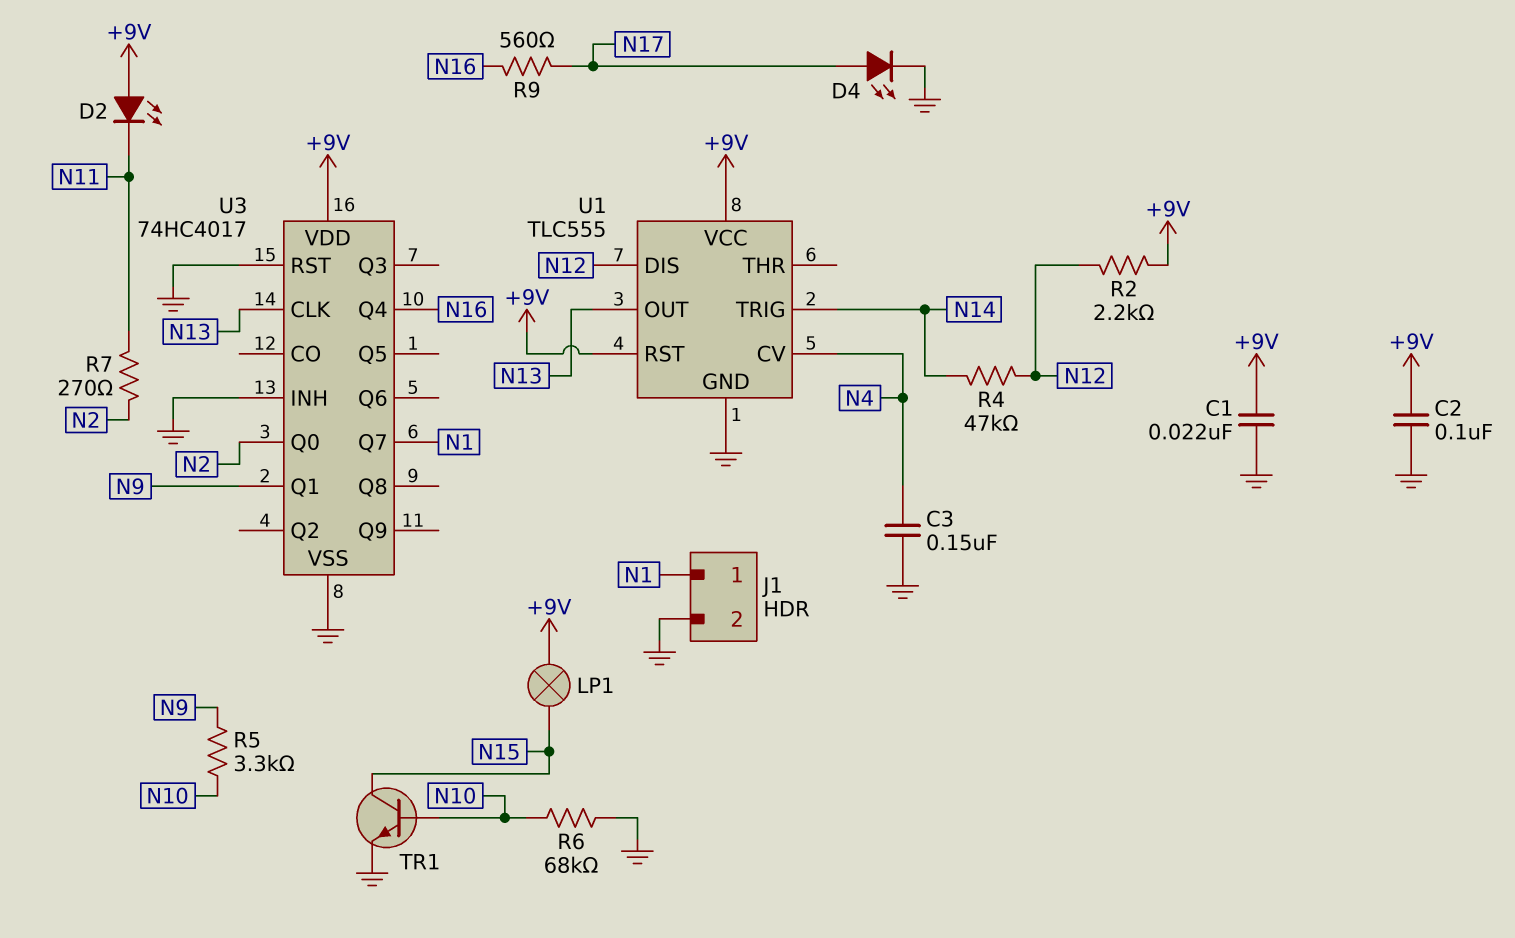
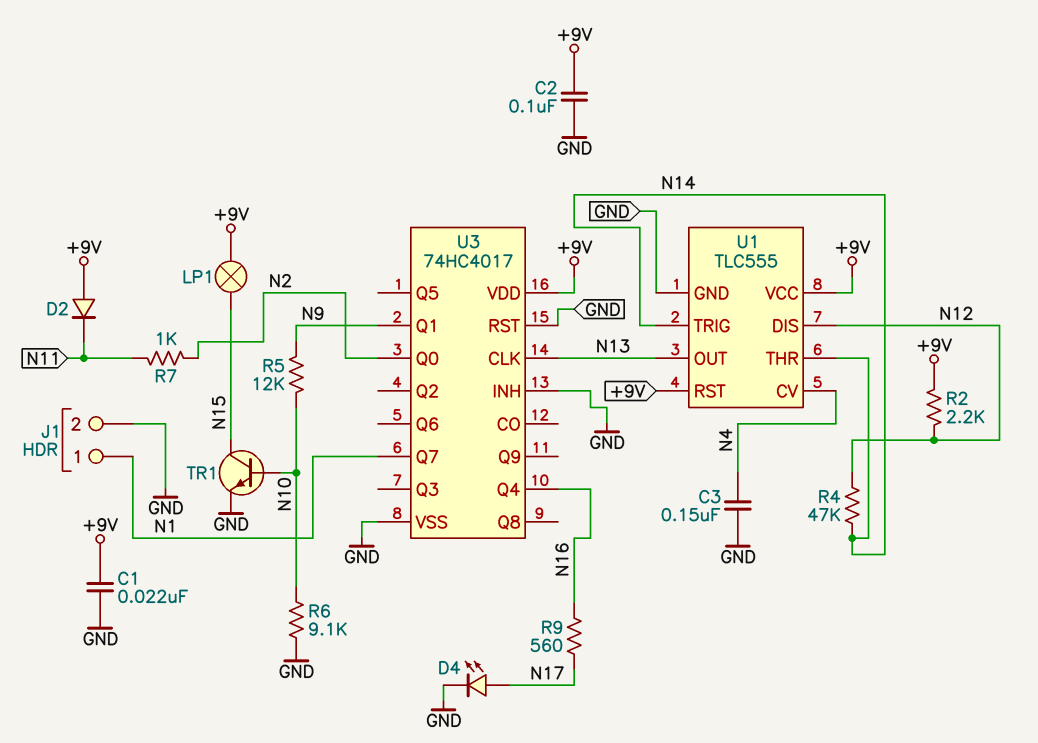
D2: LED (A +9V, K N11) -> diode (A +9V, K N11)
R5: 3.3k (N9, N10) -> 12k (N9, N10)
R6: 68k (GND, N10) -> 9.1k (GND, N10)
R7: 270 (N2, N11) -> 1k (N2, N11)
U1 pin THR: none -> N14

